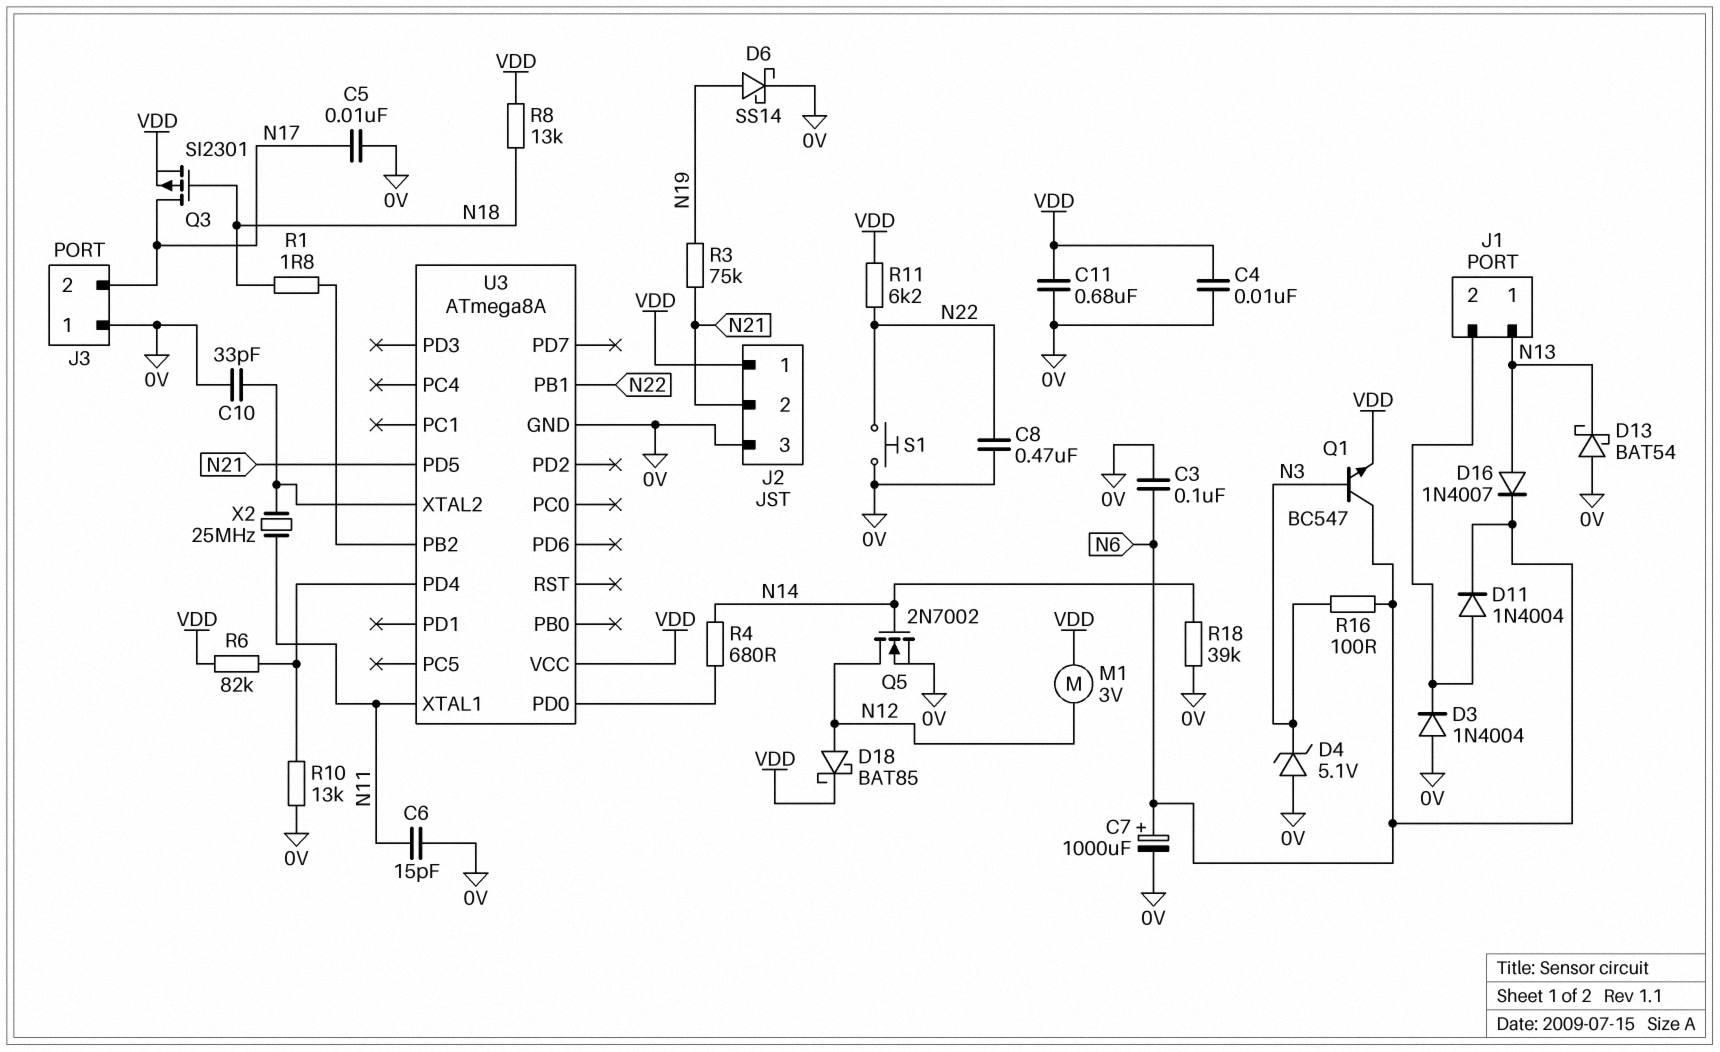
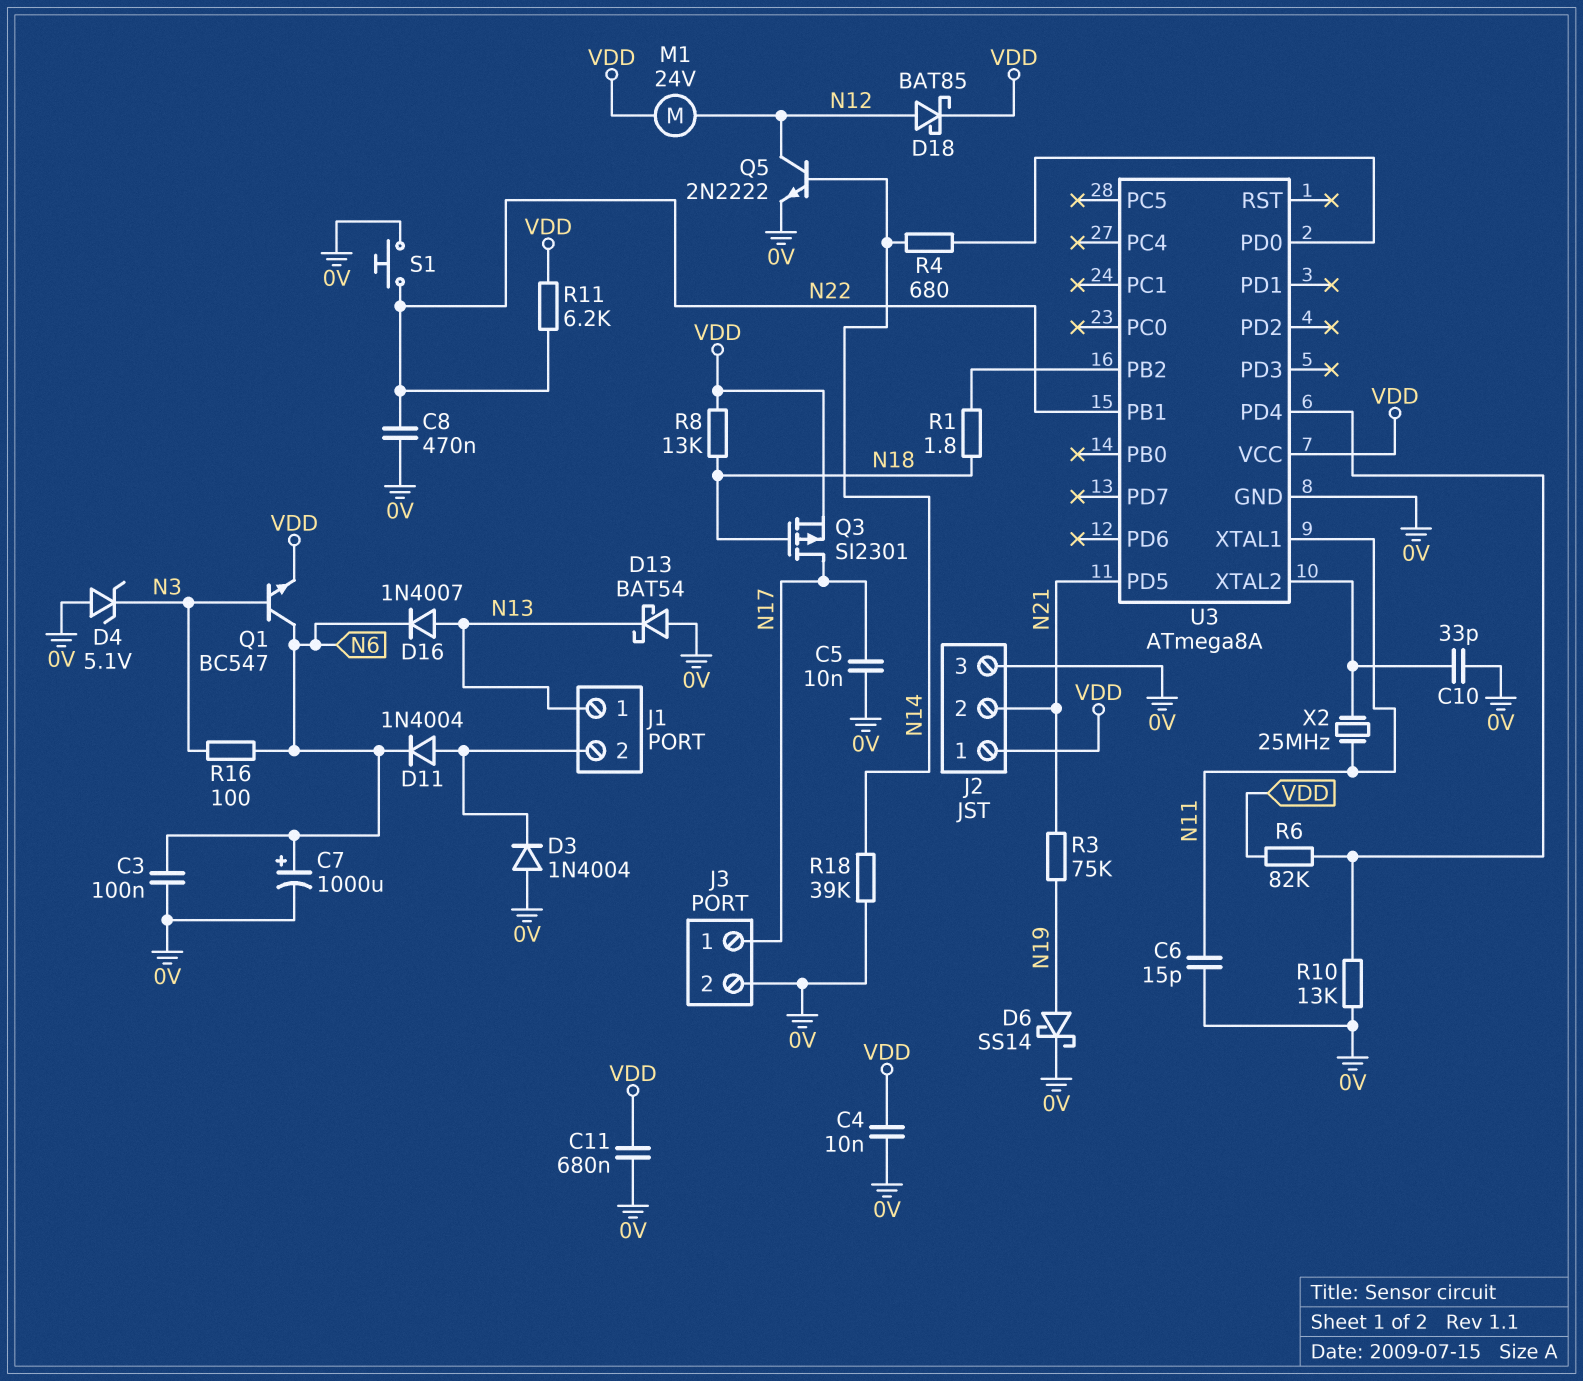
J3 pin 1: 0V -> N17
J3 pin 2: N17 -> 0V
M1: motor 3V (N12, VDD) -> motor 24V (N12, VDD)
Q5: NMOS 2N7002 (G N14, D N12, S 0V) -> NPN 2N2222 (B N14, C N12, E 0V)

